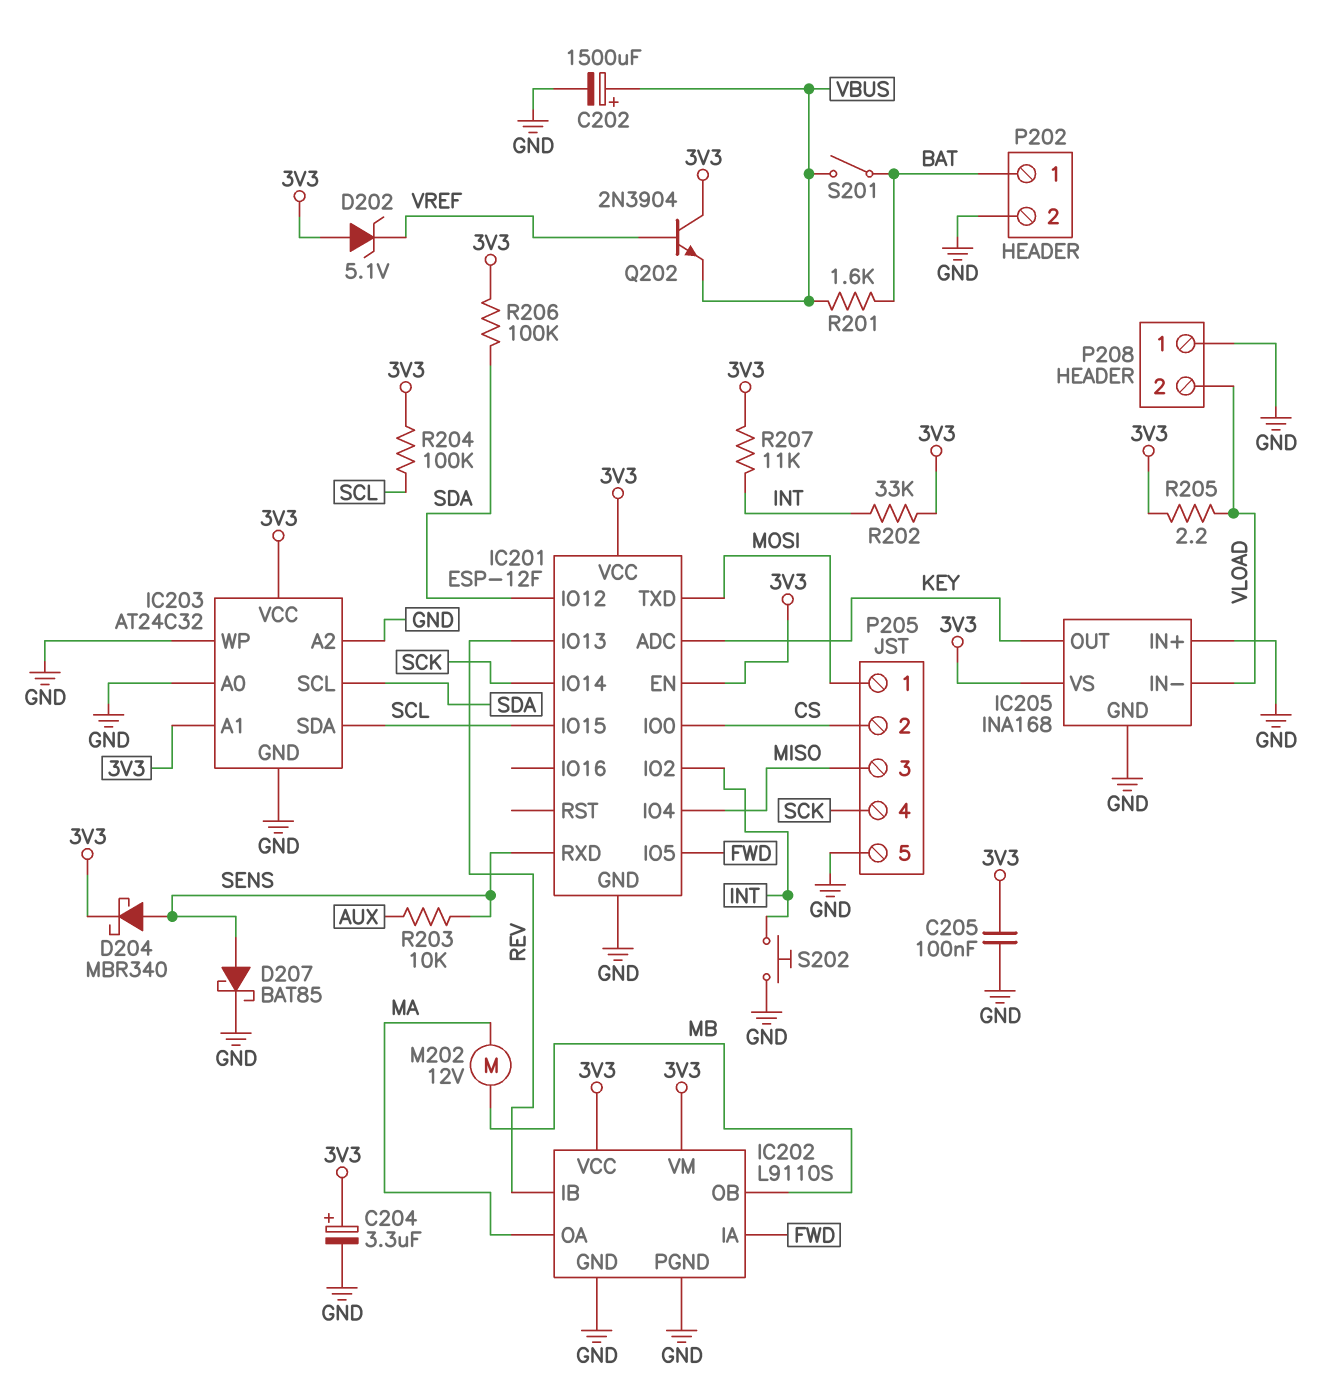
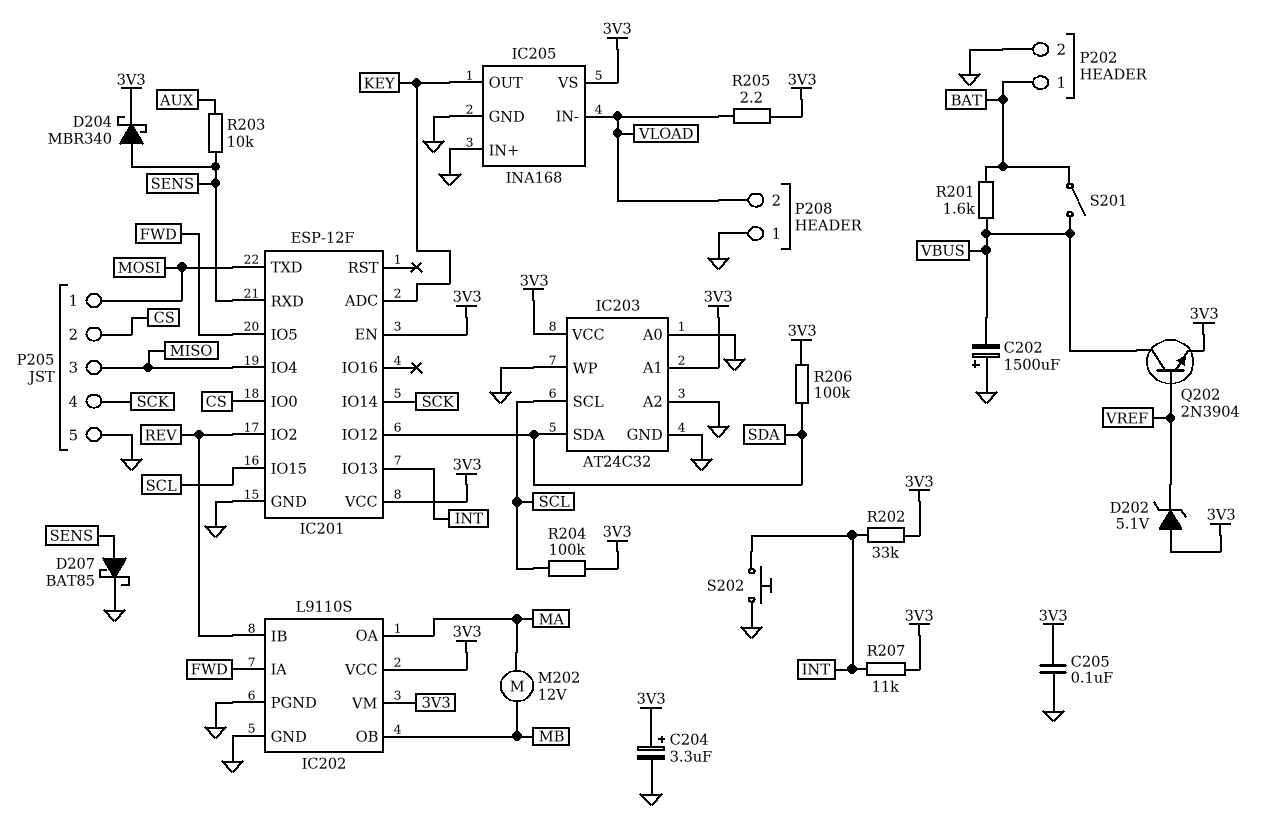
C202: 1500uF (plus VBUS, minus GND) -> 1500uF (plus GND, minus VBUS)
IC201 pin IO2: INT -> REV
IC201 pin IO13: REV -> INT
IC203 pin SCL: SDA -> SCL
IC203 pin SDA: SCL -> SDA
Q202: NPN 2N3904 (B VREF, C 3V3, E VBUS) -> NPN 2N3904 (B VREF, C VBUS, E 3V3)

